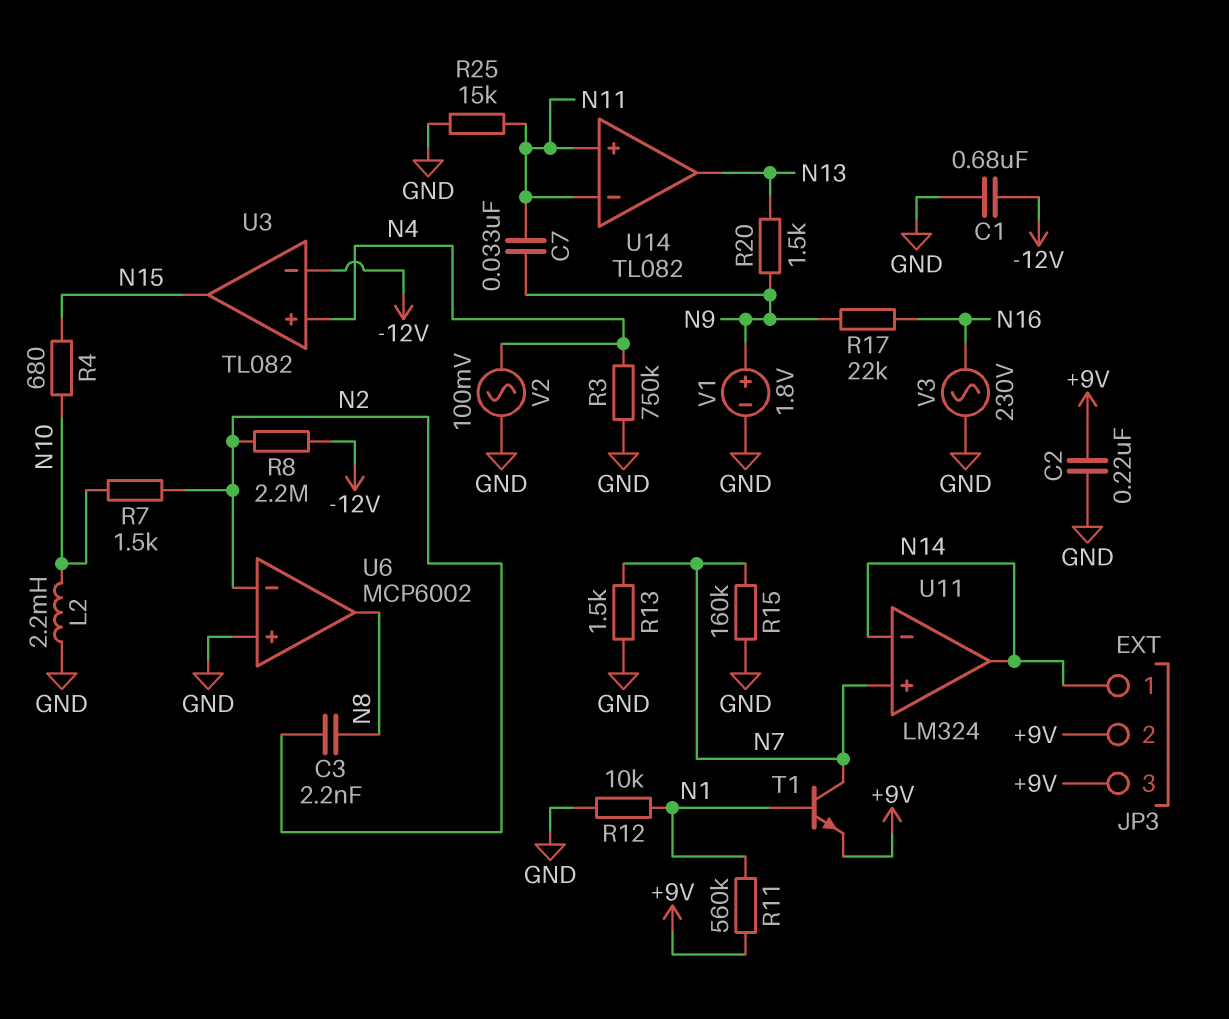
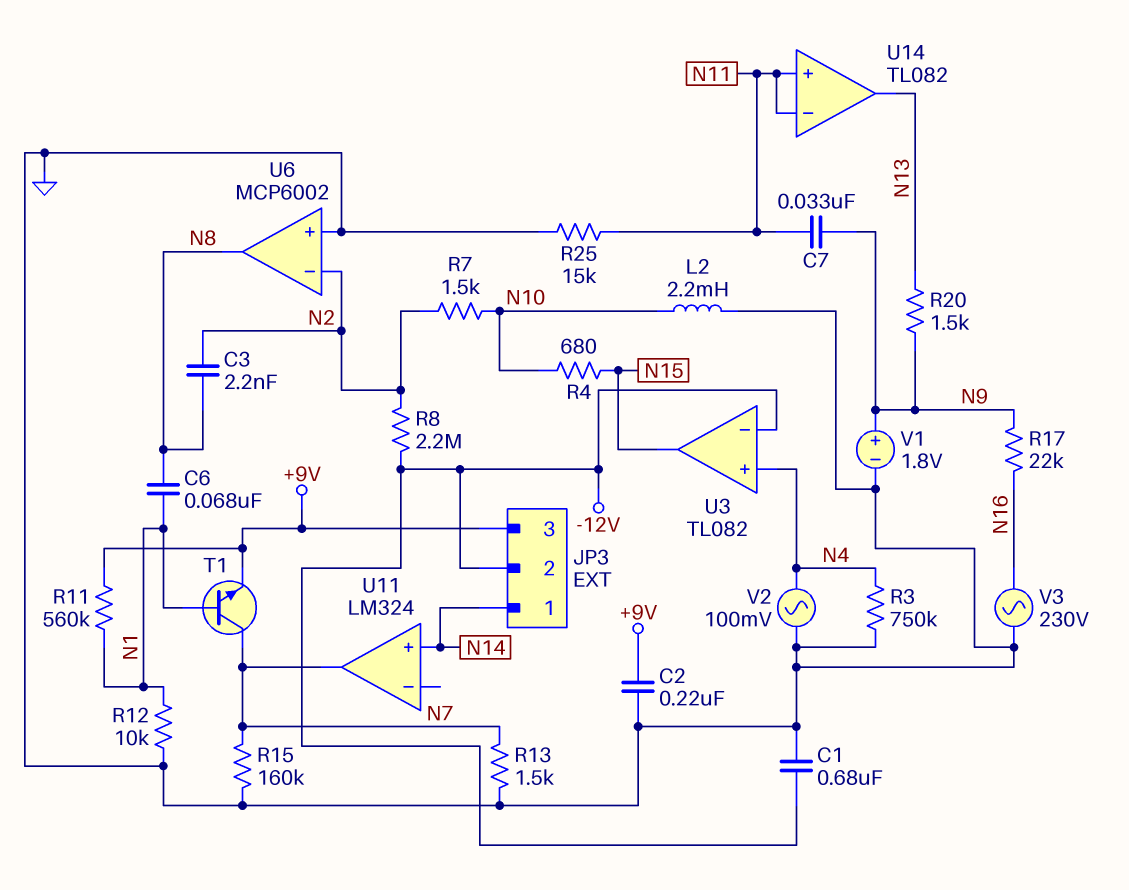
C6: none -> 68nF (N1, N8)
JP3 pin 2: +9V -> -12V
U11 pin in+: N7 -> N14
U11 pin in-: N14 -> none
U11 pin out: N14 -> N7

